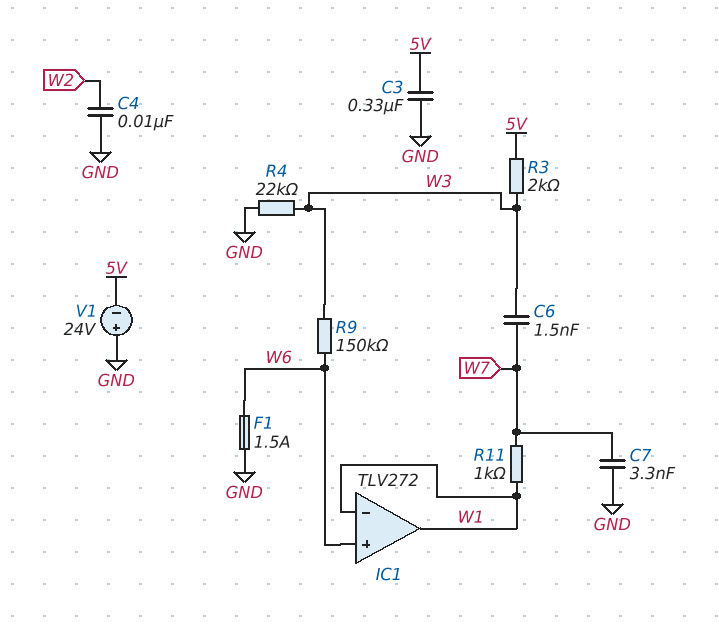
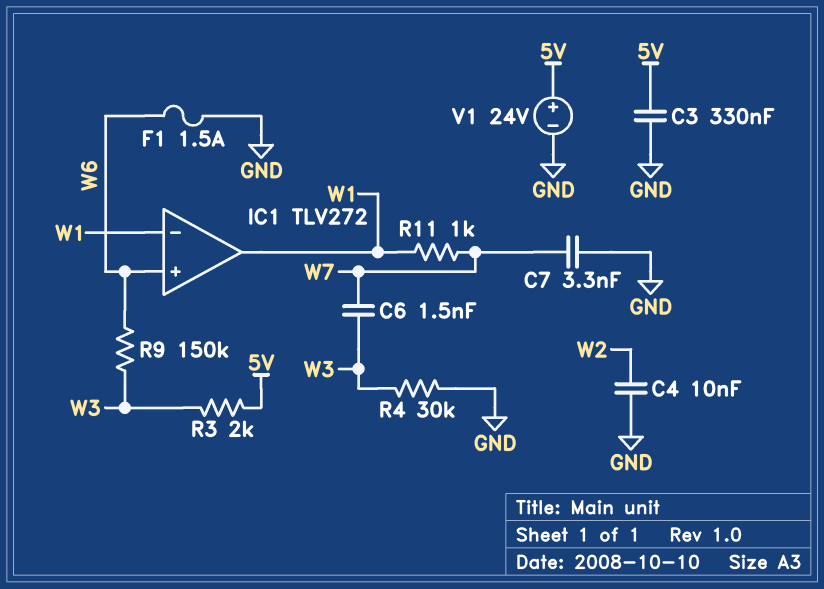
R4: 22k (GND, W3) -> 30k (GND, W3)
V1: 24V (plus GND, minus 5V) -> 24V (plus 5V, minus GND)

